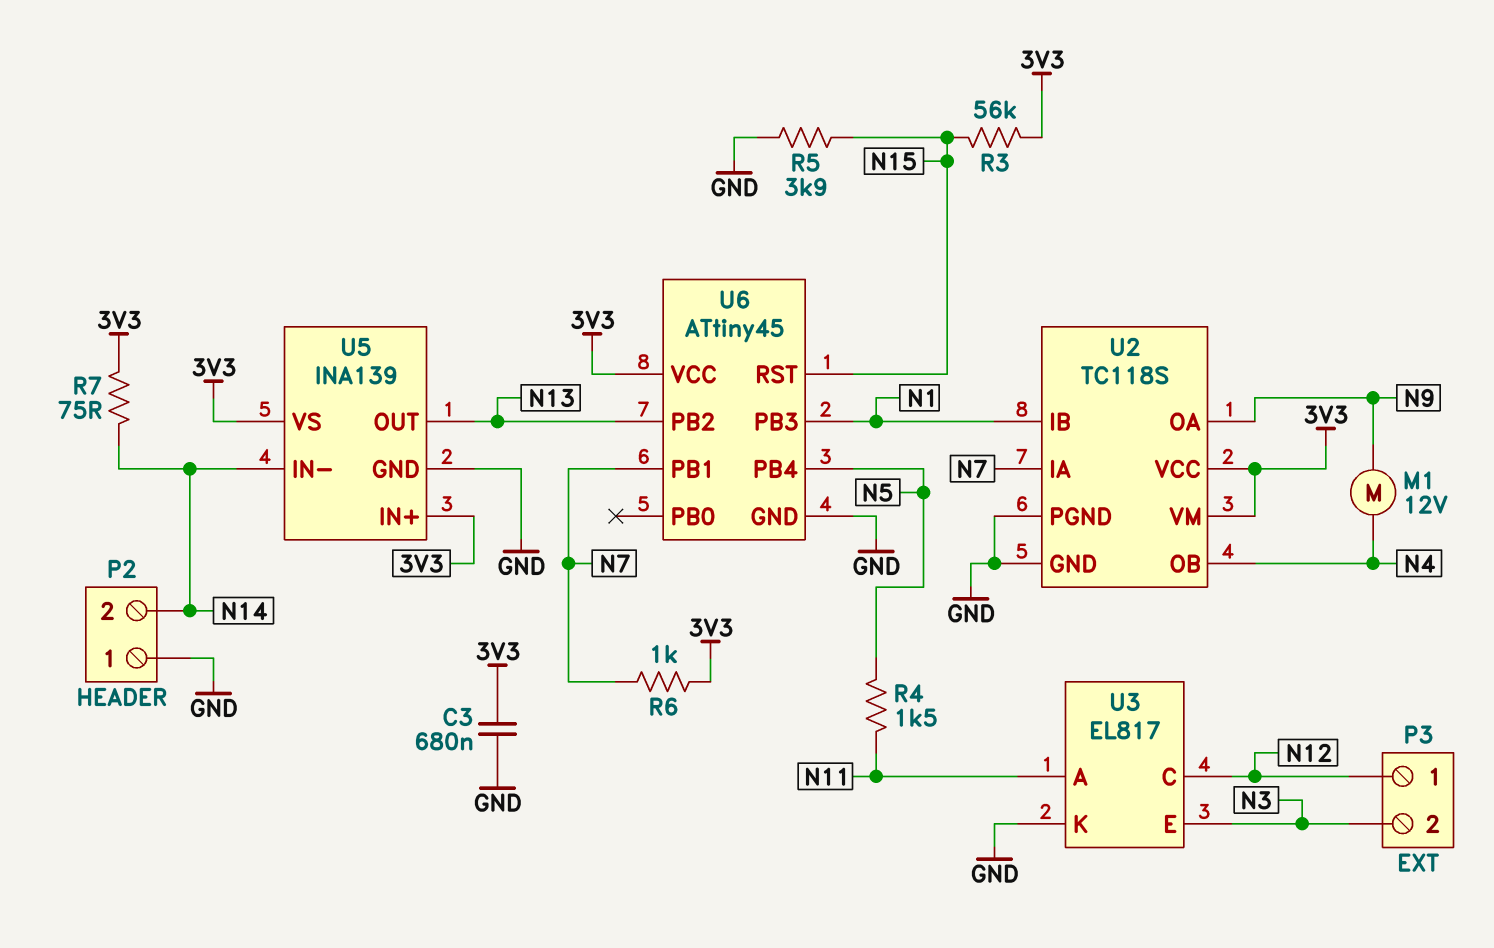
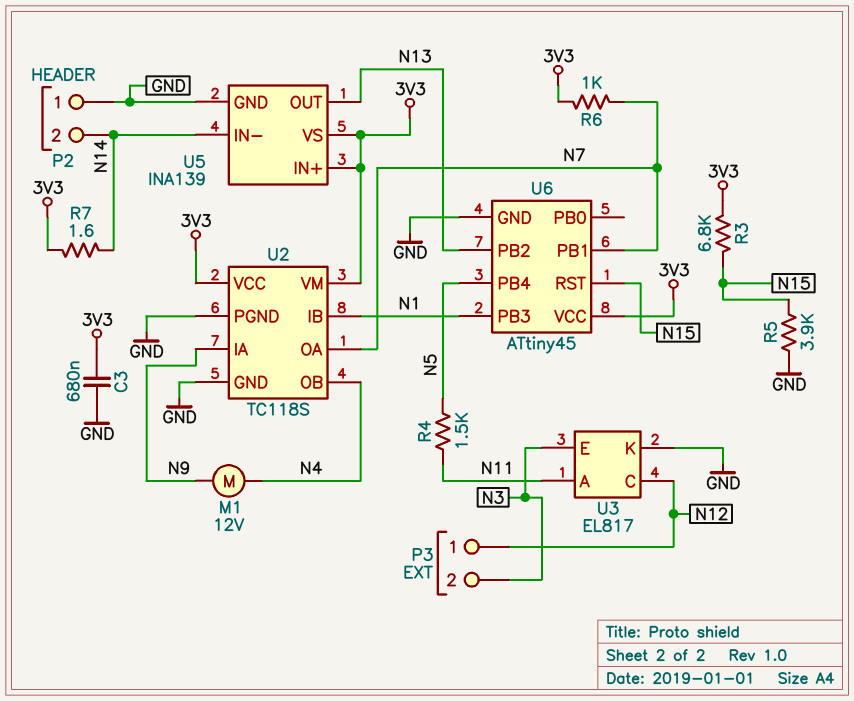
R3: 56k (3V3, N15) -> 6.8k (3V3, N15)
R7: 75 (3V3, N14) -> 1.6 (3V3, N14)
U2 pin IA: N7 -> N9
U2 pin OA: N9 -> N7

